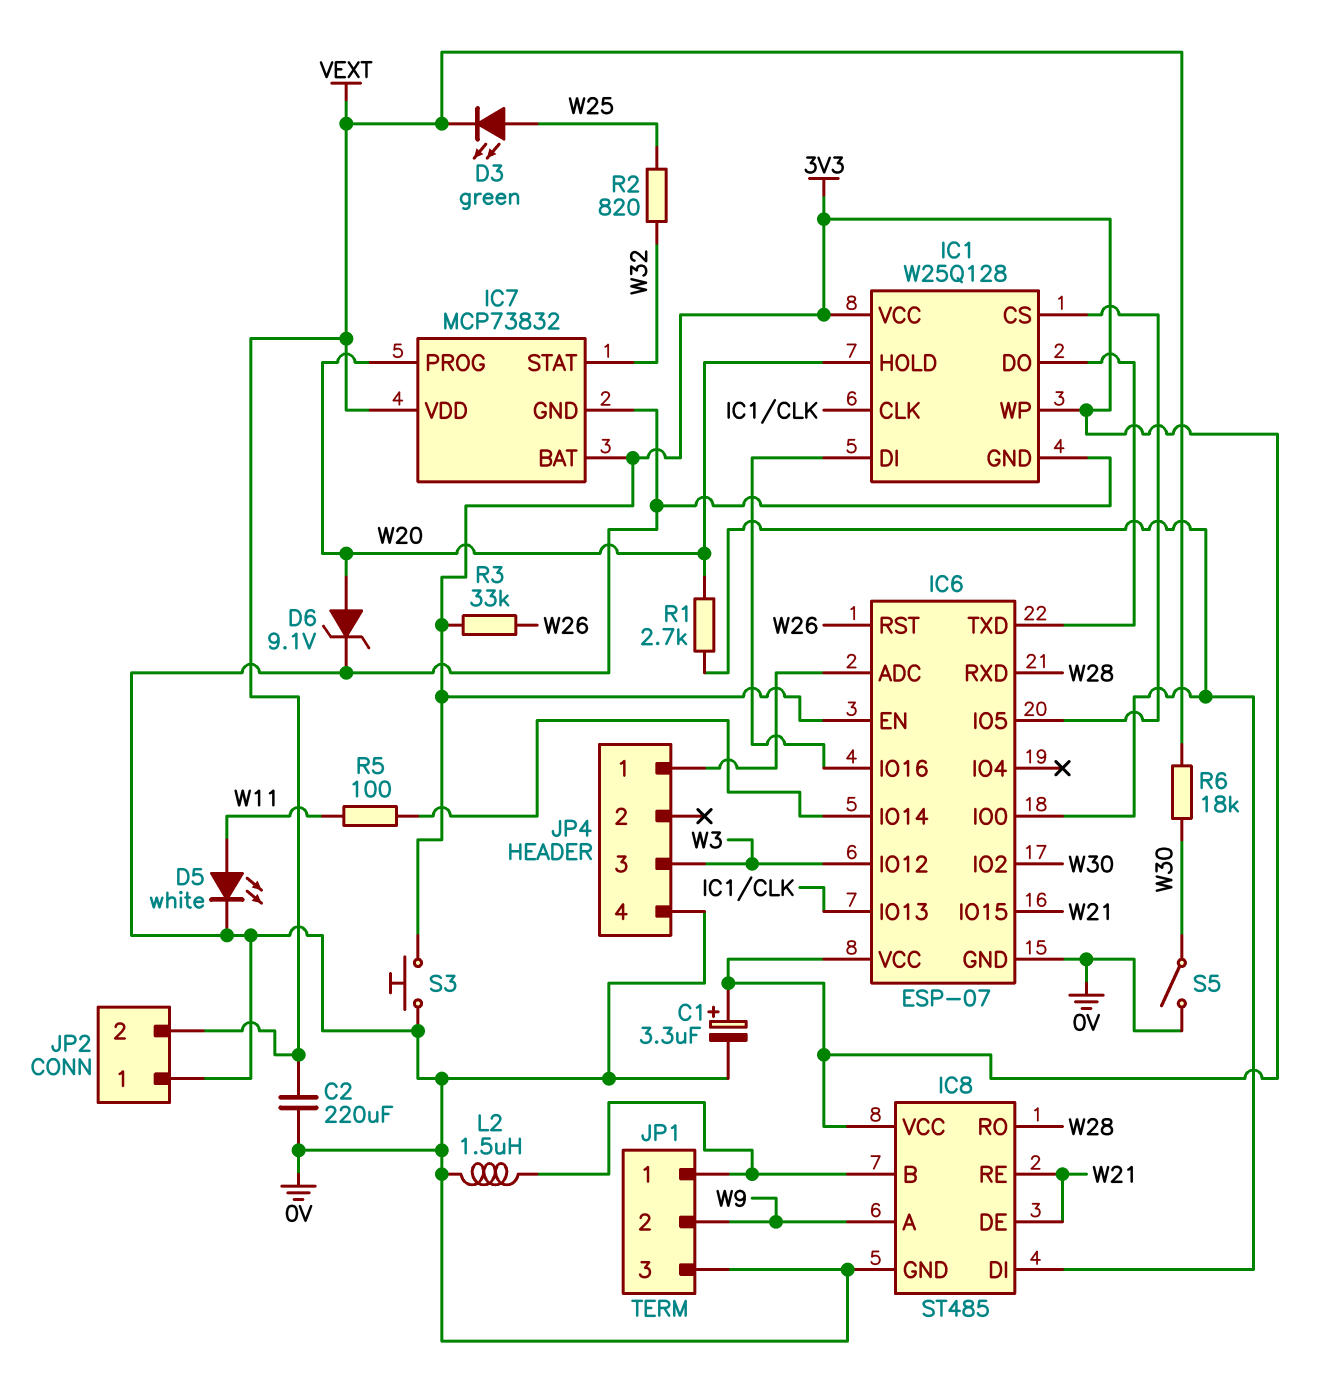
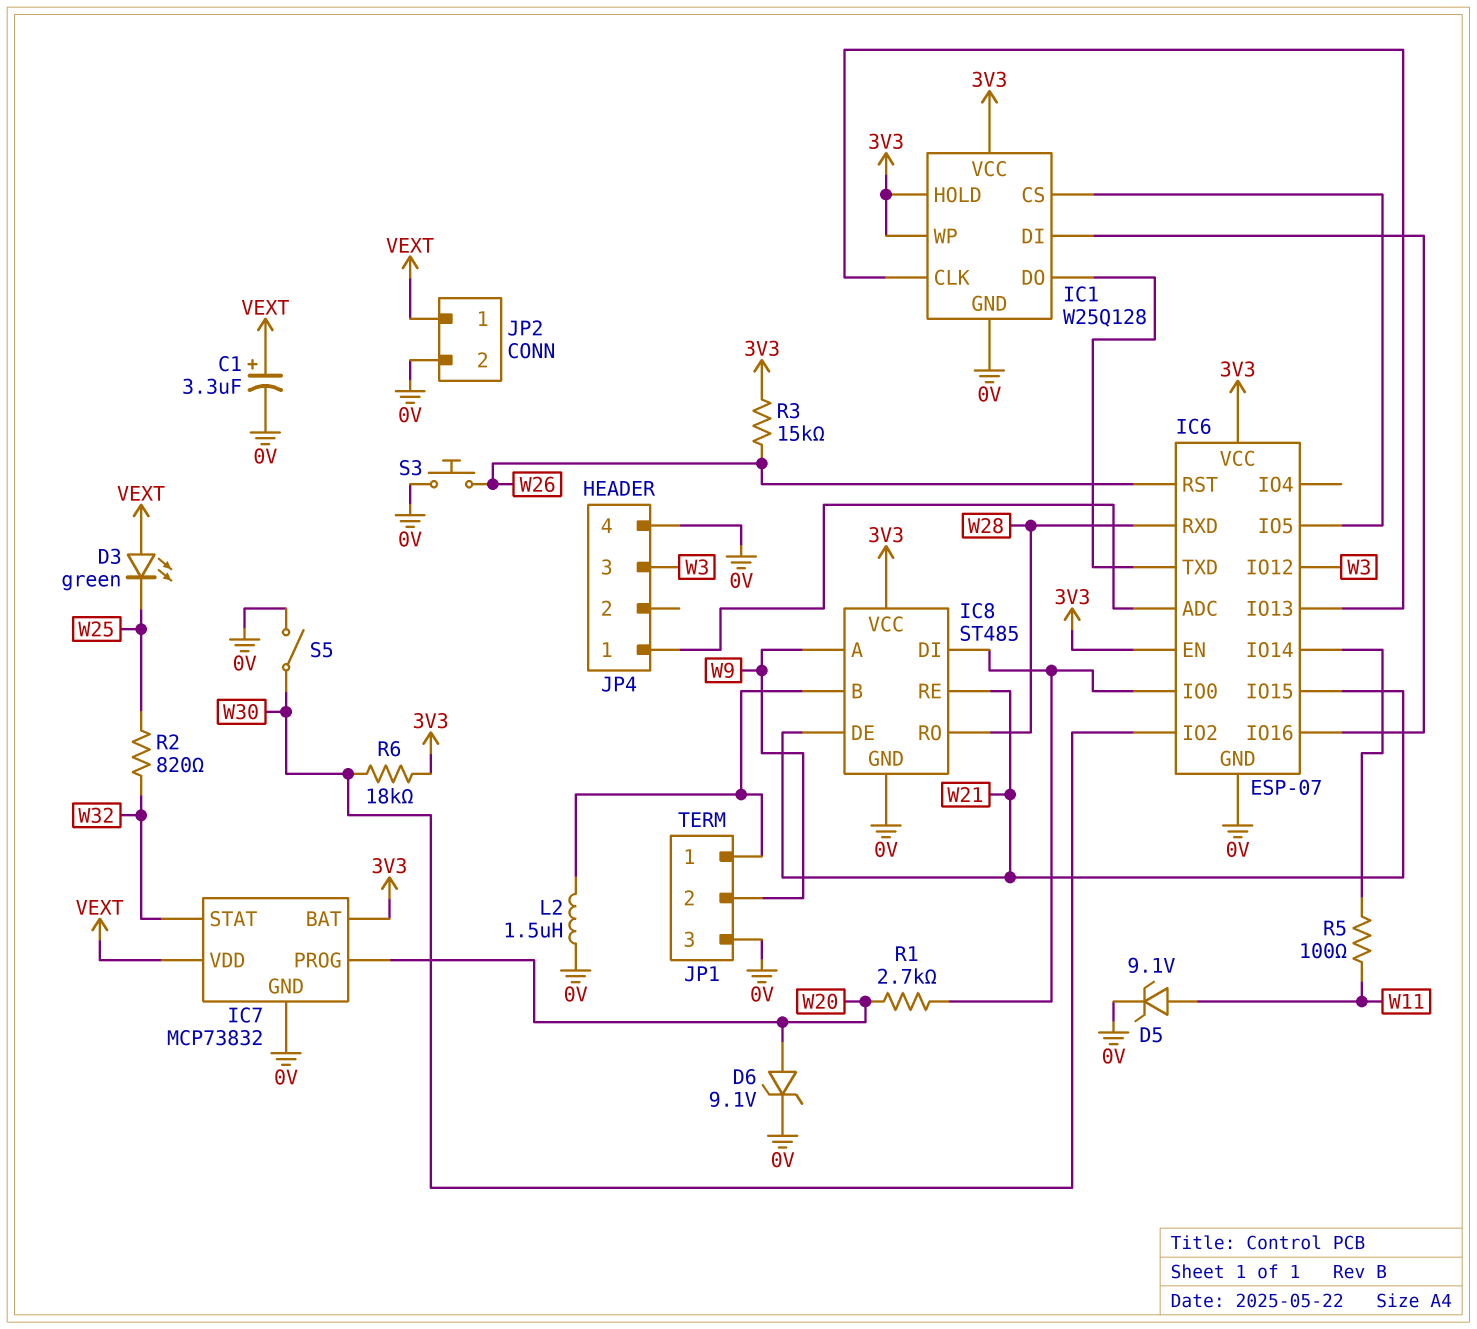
C1: 3.3uF (plus 3V3, minus 0V) -> 3.3uF (plus VEXT, minus 0V)
C2: 220uF (0V, VEXT) -> none
D3: LED green (A W25, K VEXT) -> LED green (A VEXT, K W25)
D5: LED white (A W11, K 0V) -> zener 9.1V (A W11, K 0V)
IC1 pin HOLD: W20 -> 3V3
JP2 pin 1: 0V -> VEXT
JP2 pin 2: VEXT -> 0V
R3: 33k (3V3, W26) -> 15k (3V3, W26)
R6: 18k (VEXT, W30) -> 18k (3V3, W30)
S3: button (0V, 3V3) -> button (0V, W26)

